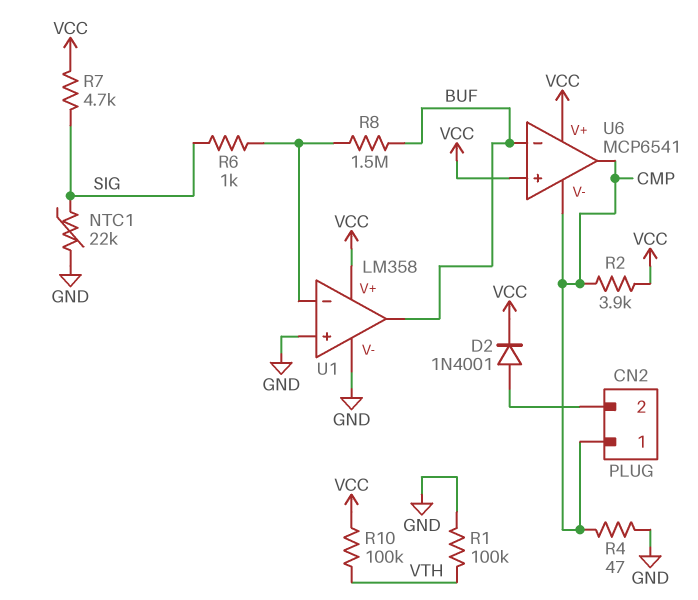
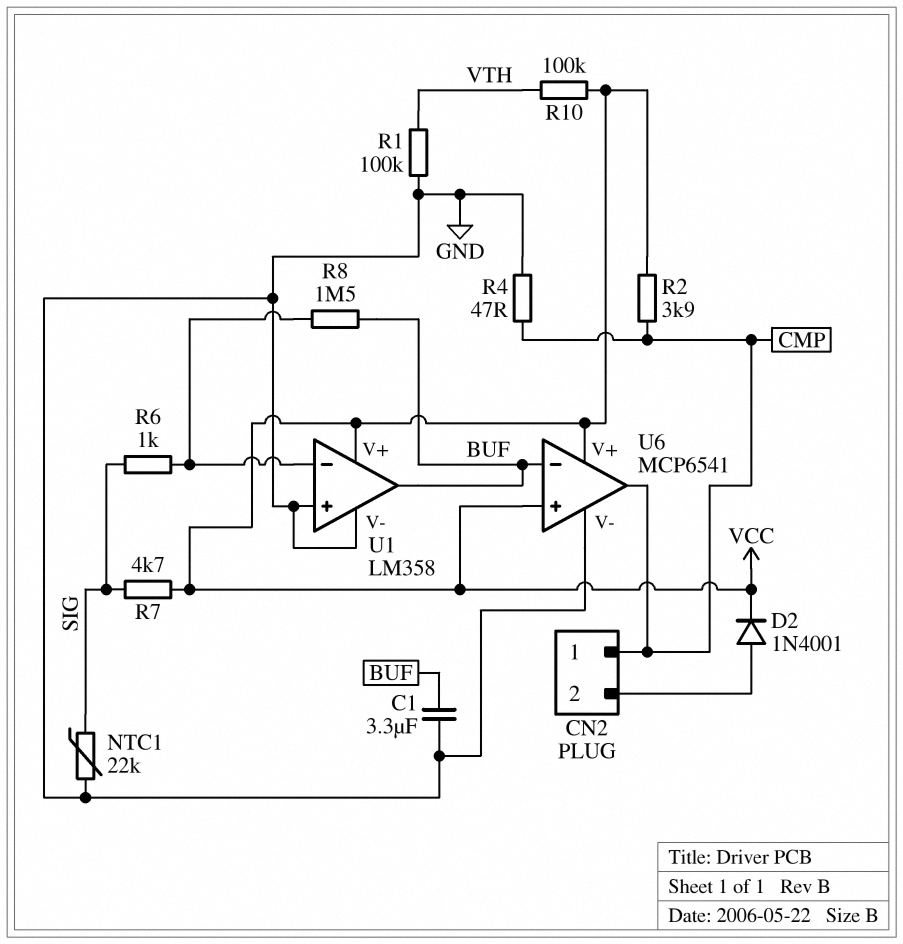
C1: none -> 3.3uF (BUF, GND)
U6 pin V-: CMP -> GND

